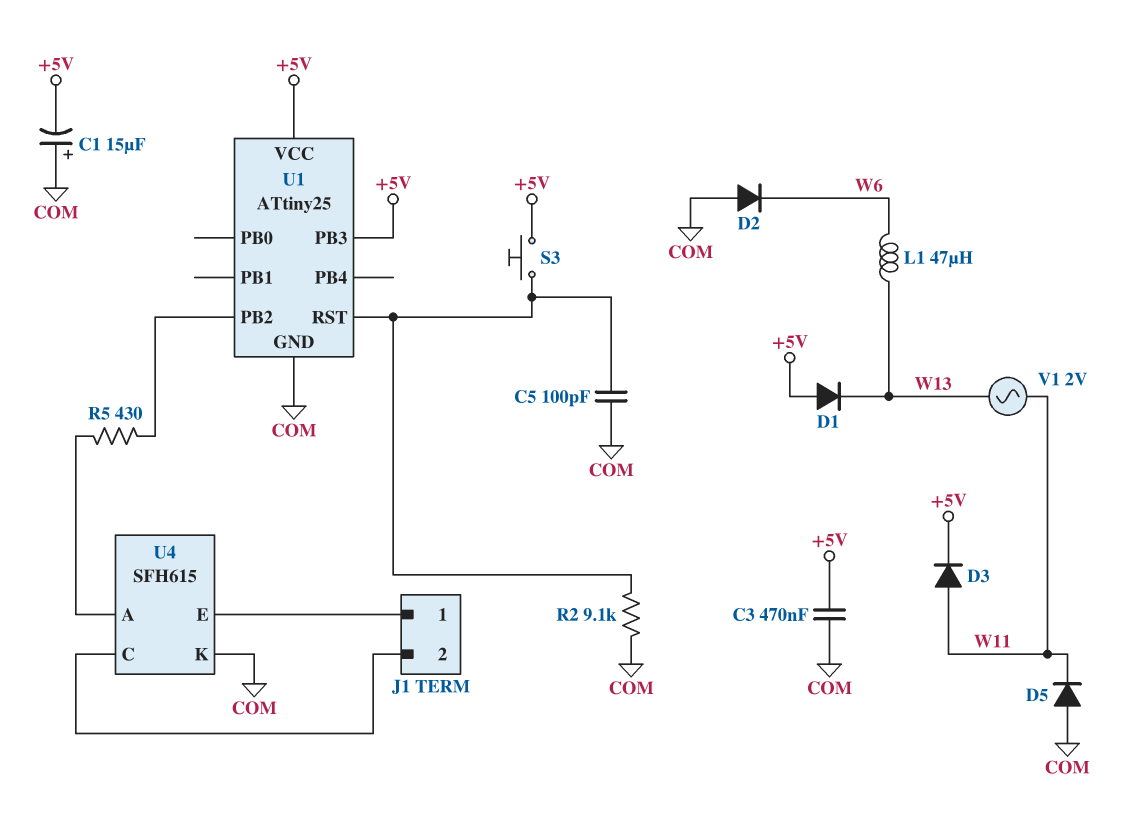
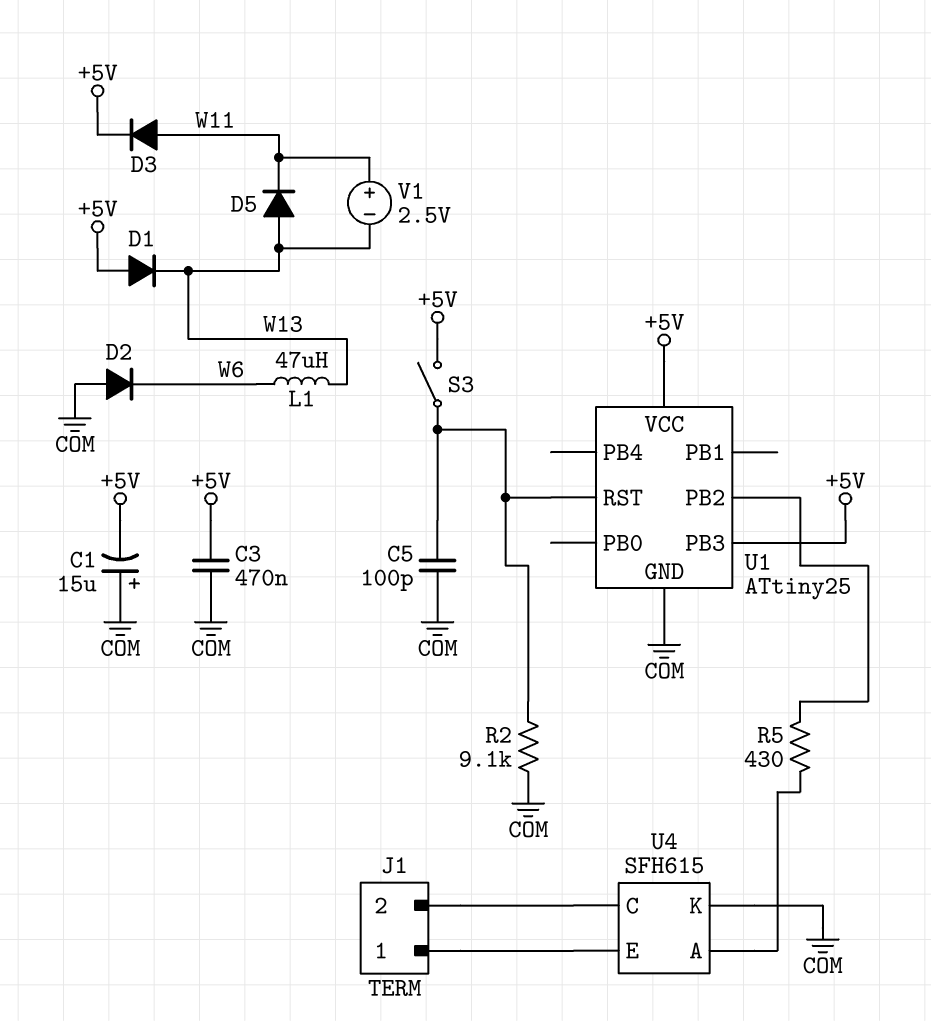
D5: diode (A COM, K W11) -> diode (A W13, K W11)
S3: button (+5V, U1/RST) -> switch (+5V, U1/RST)
V1: AC 2V (W11, W13) -> 2.5V (plus W11, minus W13)

